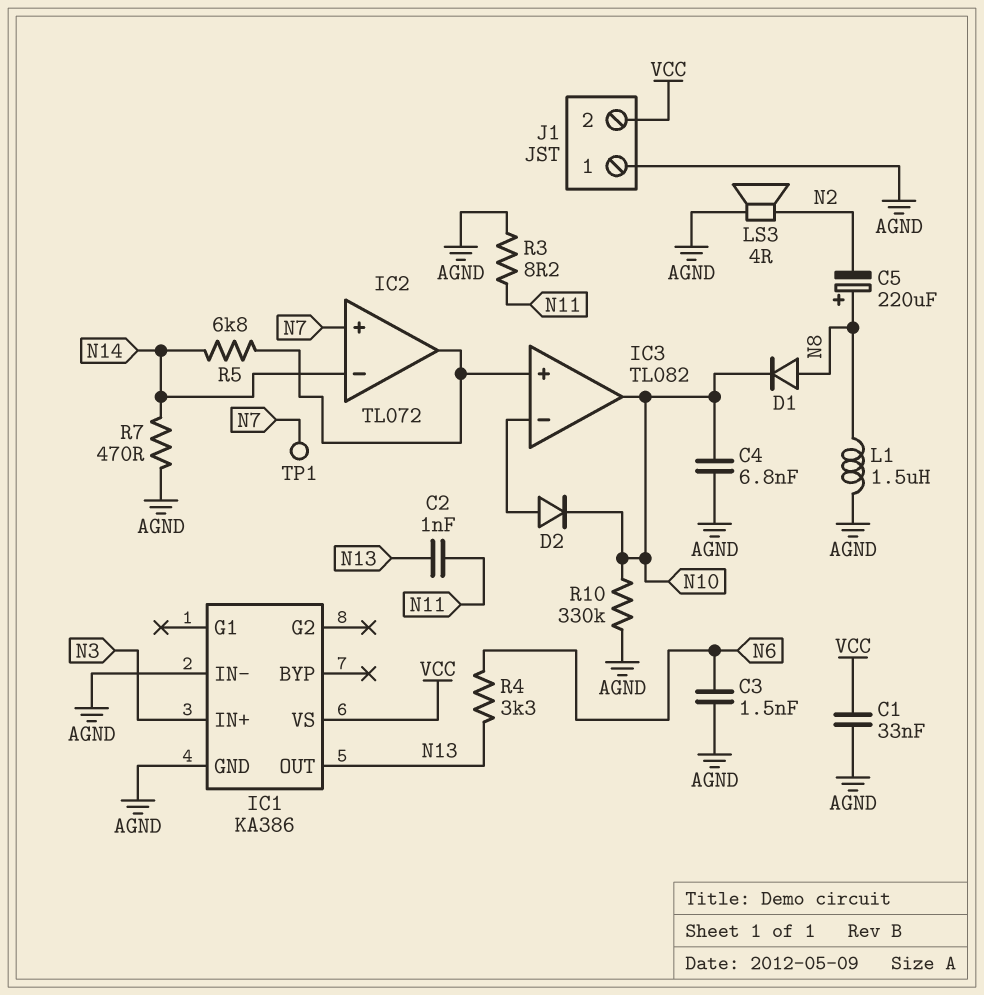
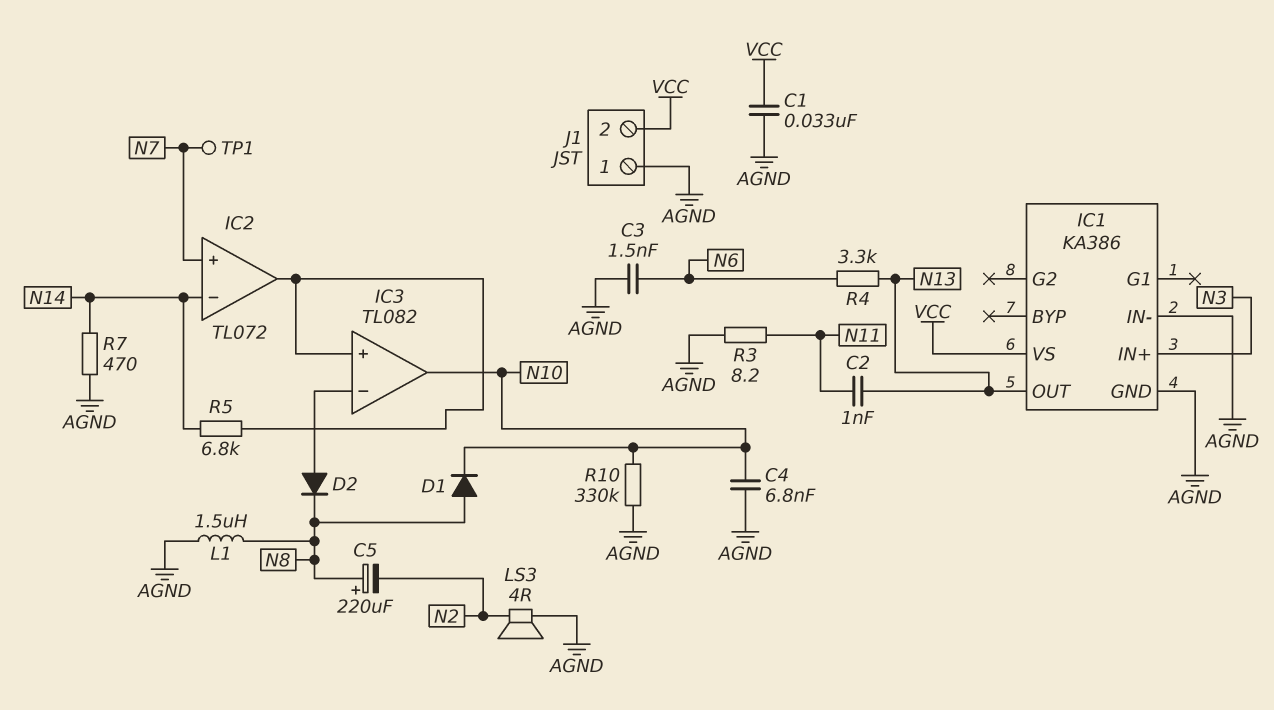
D2: diode (A IC3/in-, K N10) -> diode (A IC3/in-, K N8)

